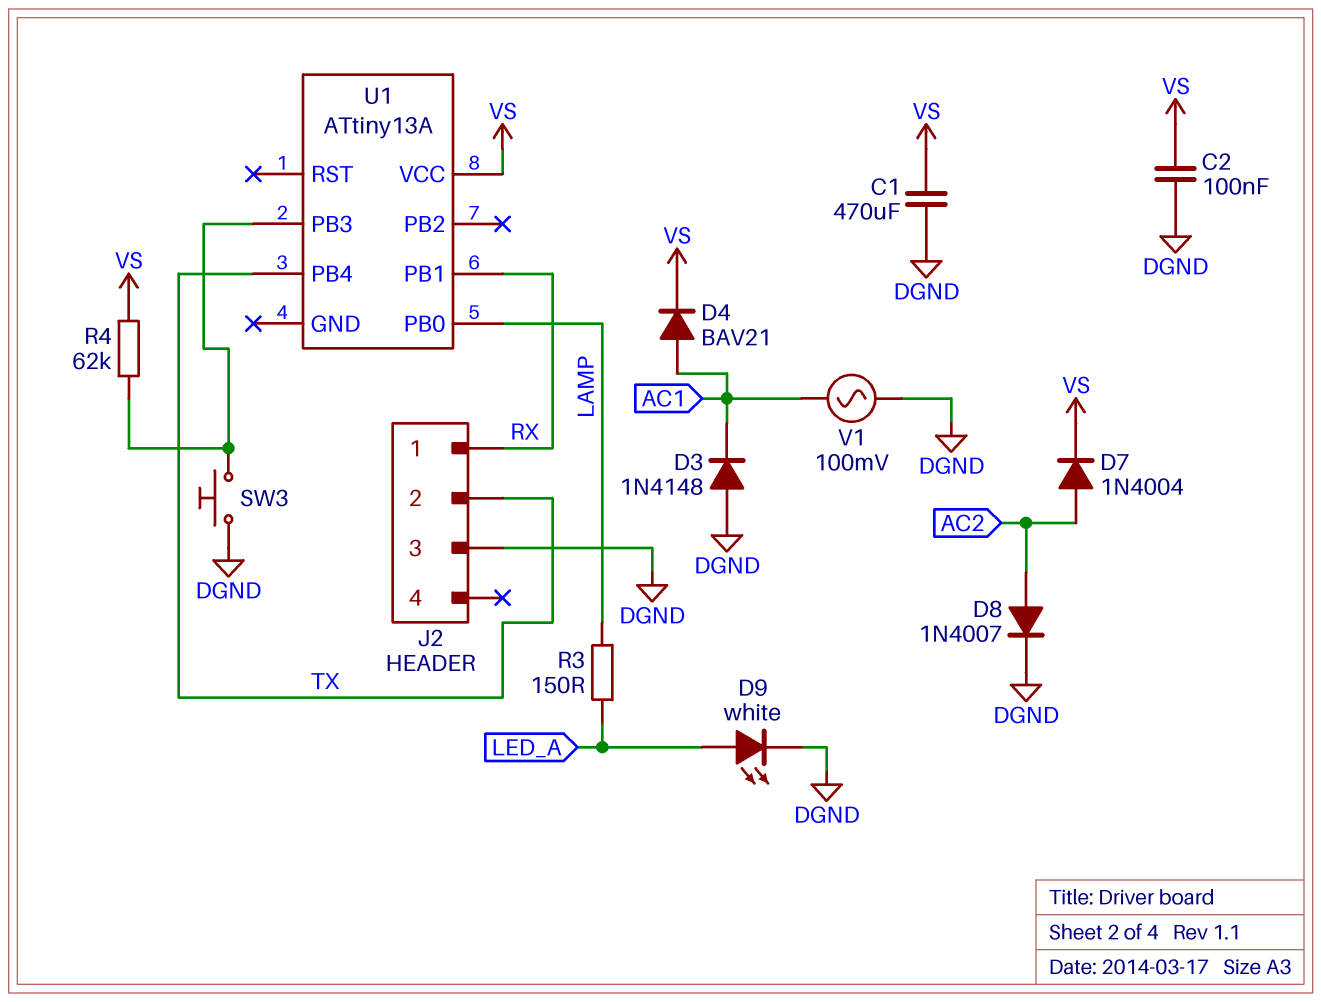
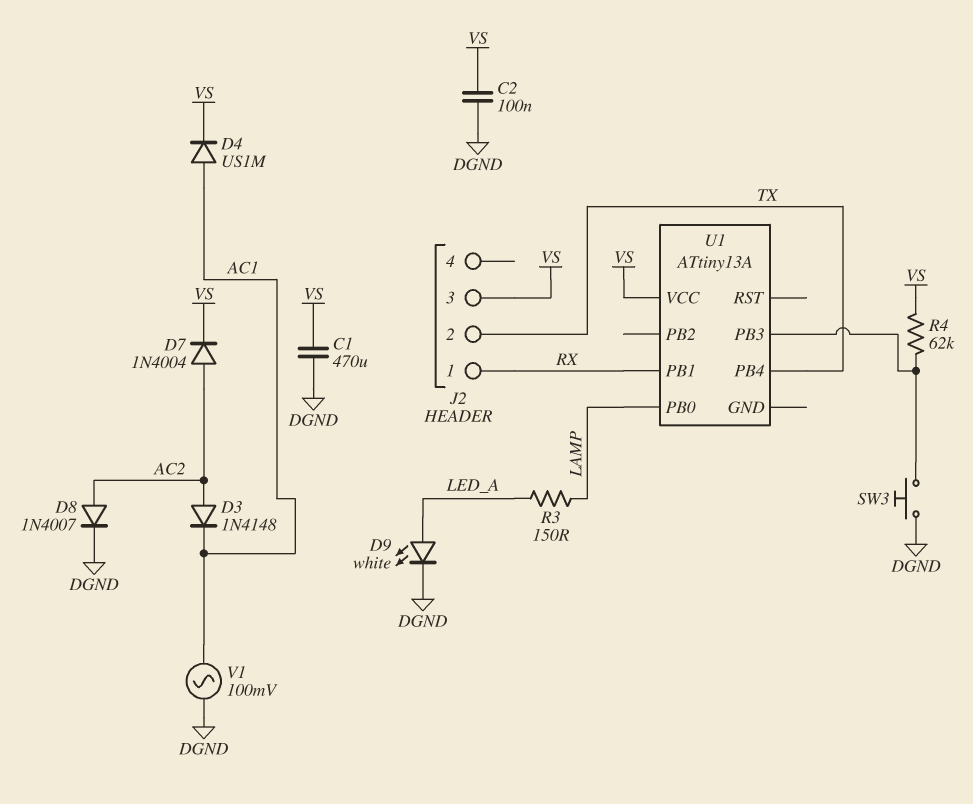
D3: diode 1N4148 (A DGND, K AC1) -> diode 1N4148 (A AC2, K AC1)
D4: diode BAV21 (A AC1, K VS) -> diode US1M (A AC1, K VS)
J2 pin 3: DGND -> VS

